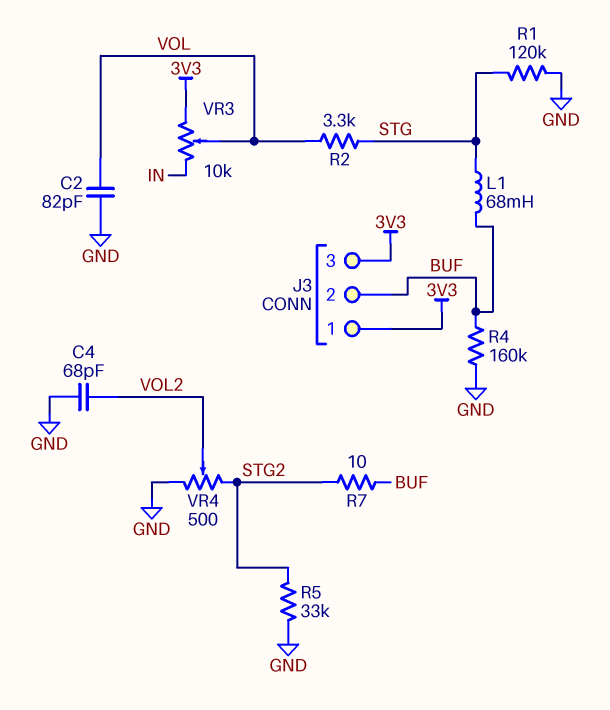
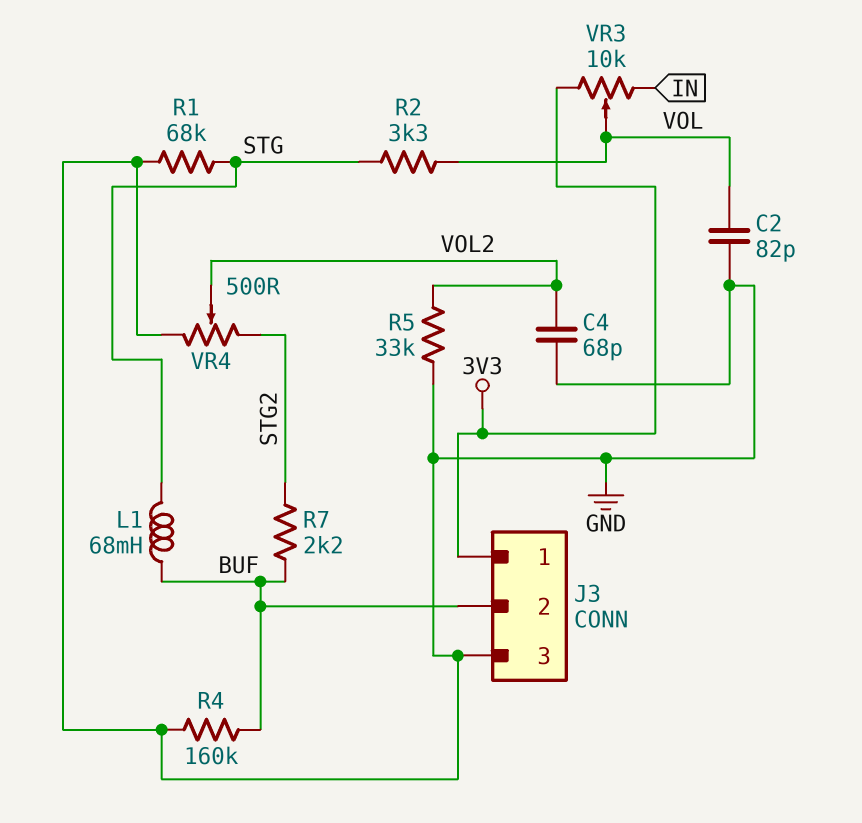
J3 pin 3: 3V3 -> GND
R1: 120k (GND, STG) -> 68k (GND, STG)
R5: 33k (GND, STG2) -> 33k (GND, VOL2)
R7: 10 (BUF, STG2) -> 2.2k (BUF, STG2)

